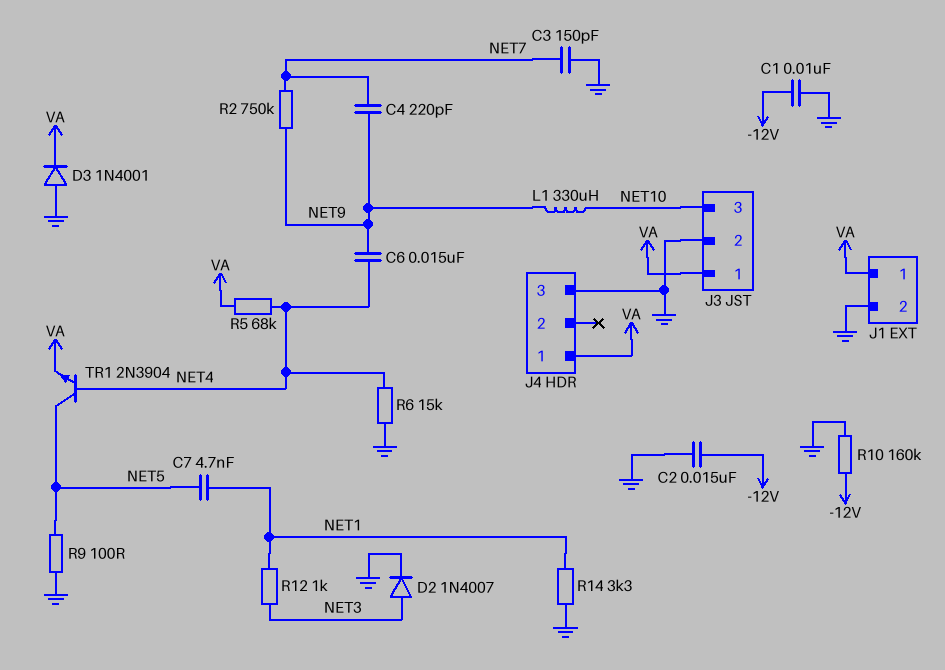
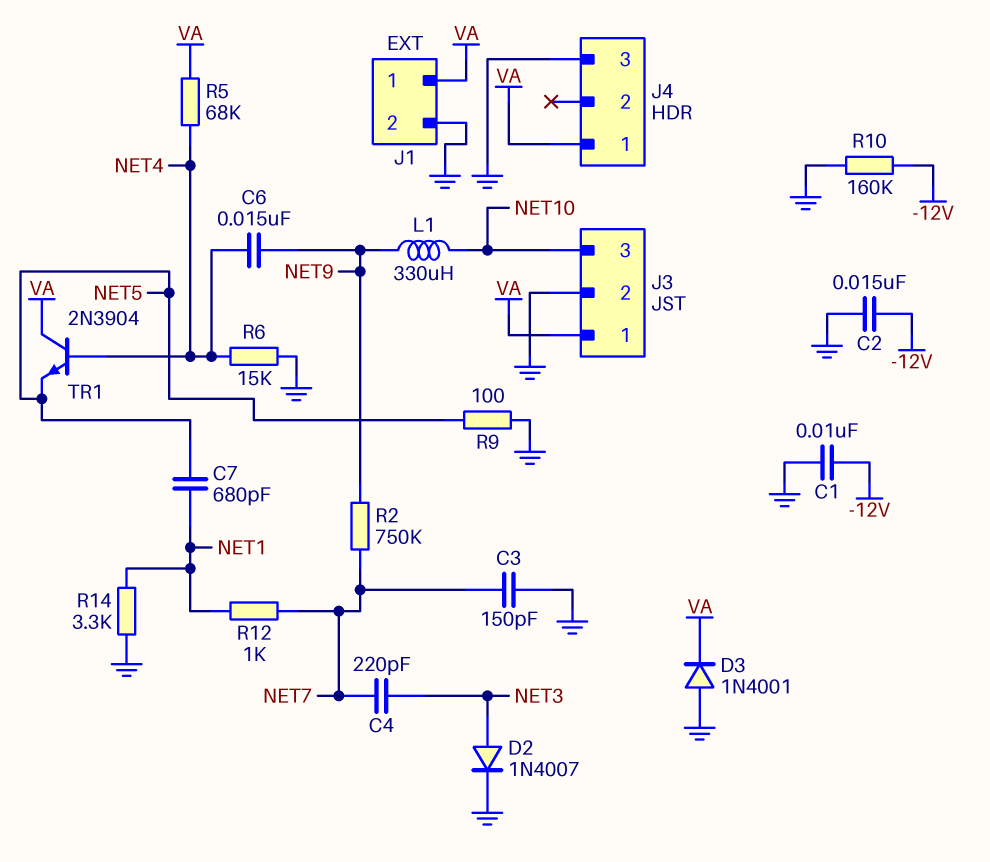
C4: 220pF (NET7, NET9) -> 220pF (NET3, NET7)
C7: 4.7nF (NET1, NET5) -> 680pF (NET1, NET5)
R12: 1k (NET1, NET3) -> 1k (NET1, NET7)
TR1: NPN 2N3904 (B NET4, C NET5, E VA) -> NPN 2N3904 (B NET4, C VA, E NET5)

